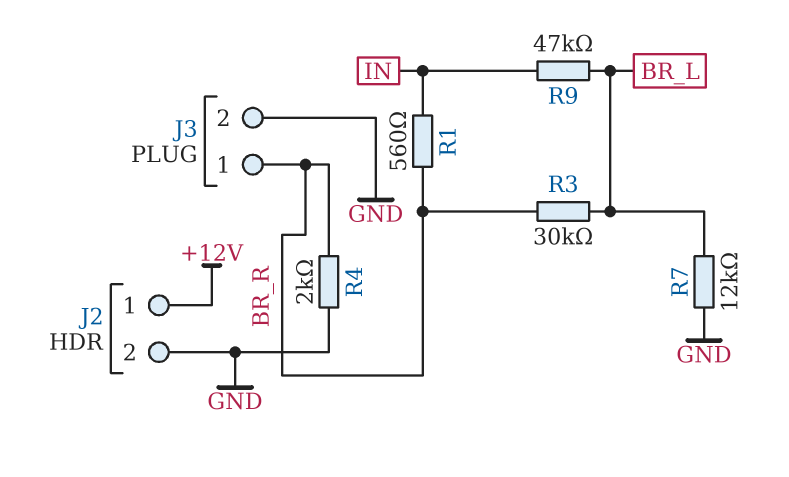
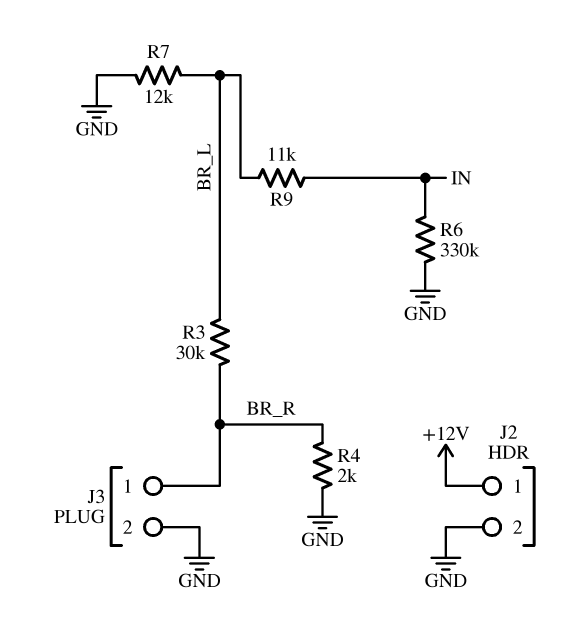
R1: 560 (BR_R, IN) -> none
R6: none -> 330k (GND, IN)
R9: 47k (BR_L, IN) -> 11k (BR_L, IN)

